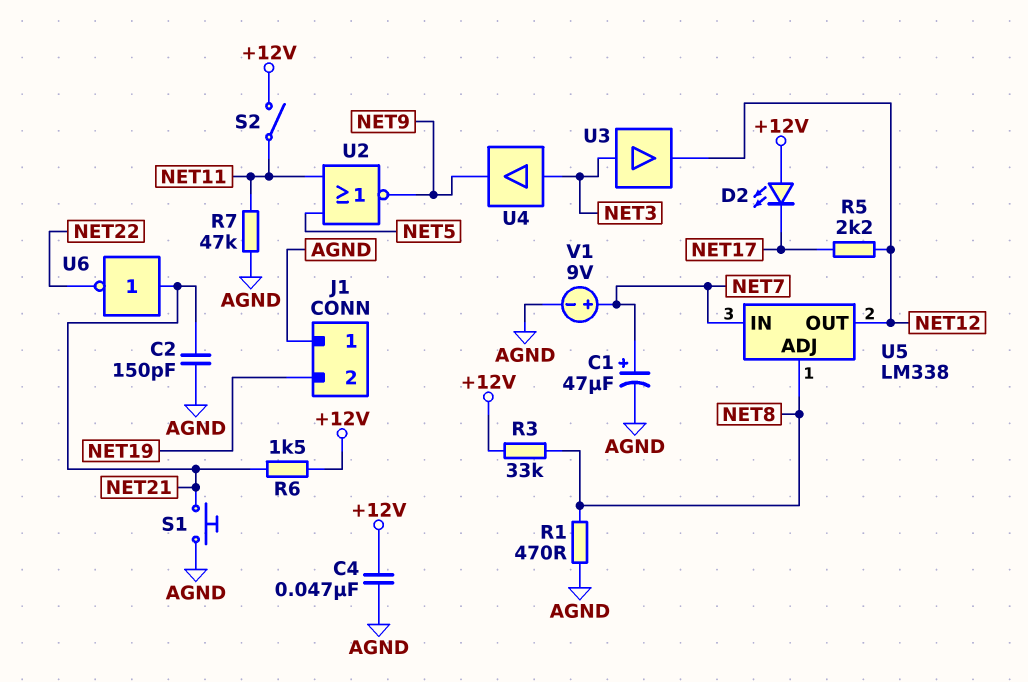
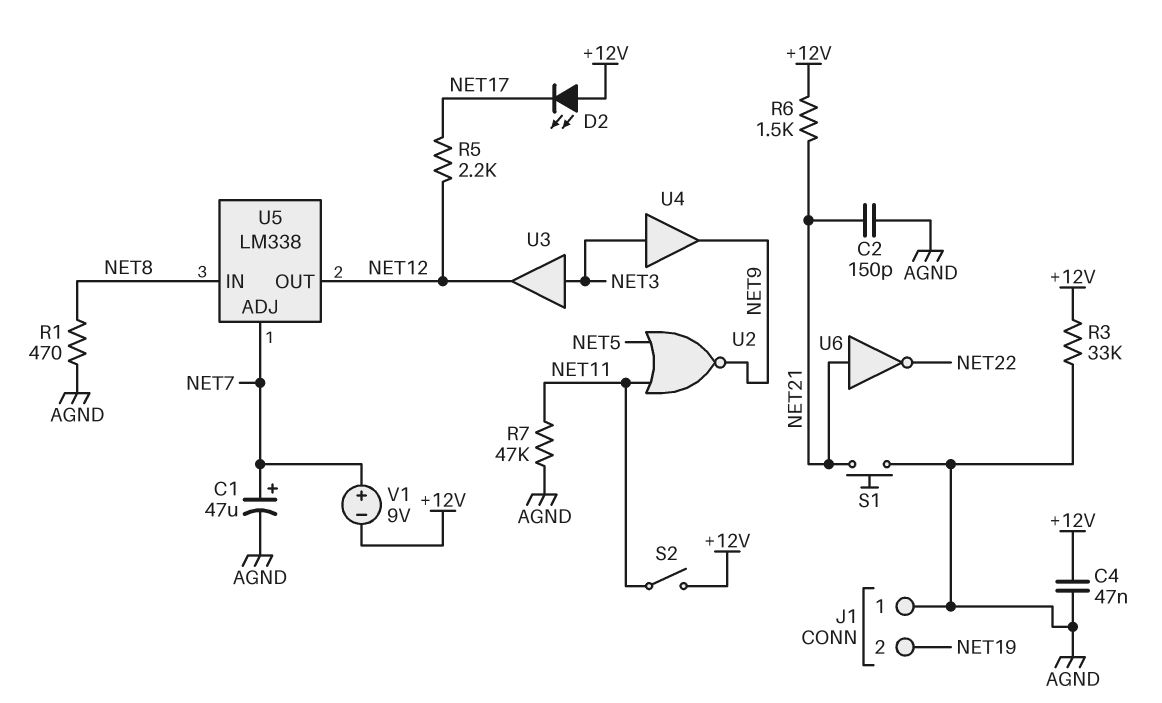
R3: 33k (+12V, NET8) -> 33k (+12V, AGND)
U5 pin ADJ: NET8 -> NET7
U5 pin IN: NET7 -> NET8
V1: 9V (plus NET7, minus AGND) -> 9V (plus NET7, minus +12V)

